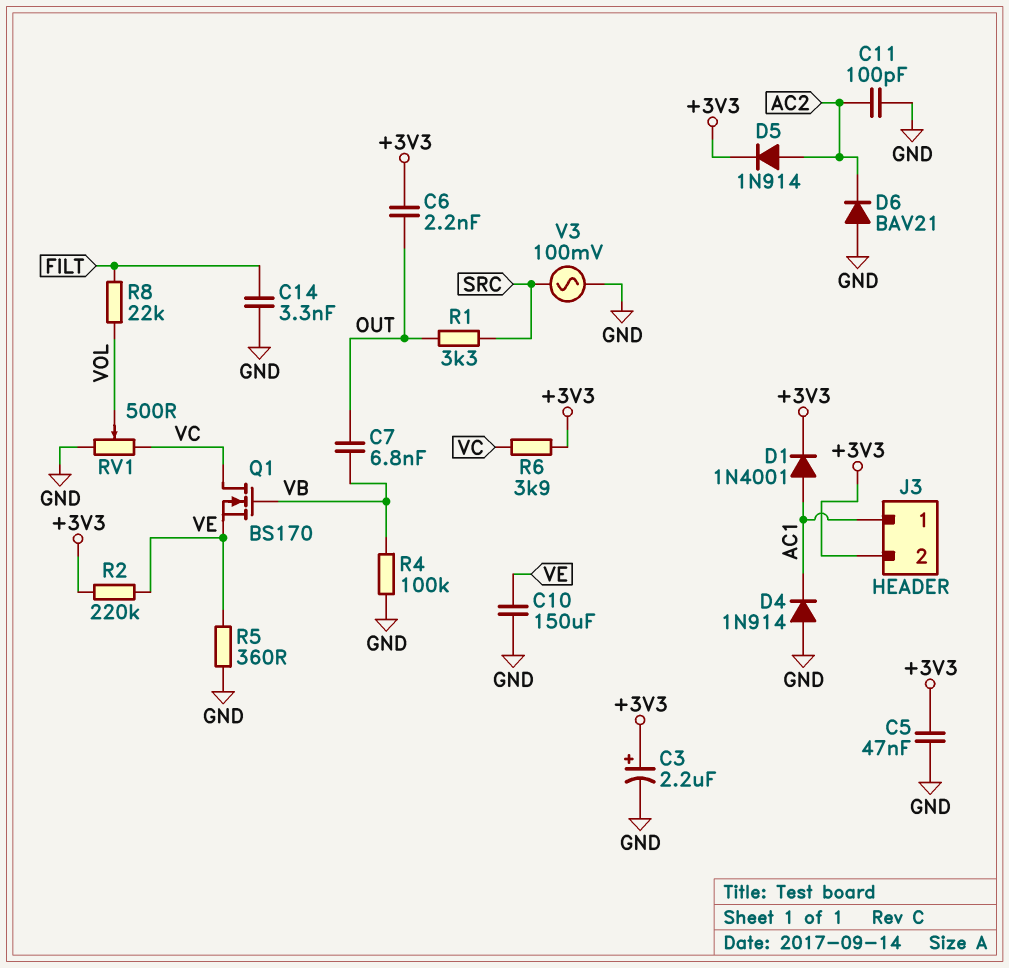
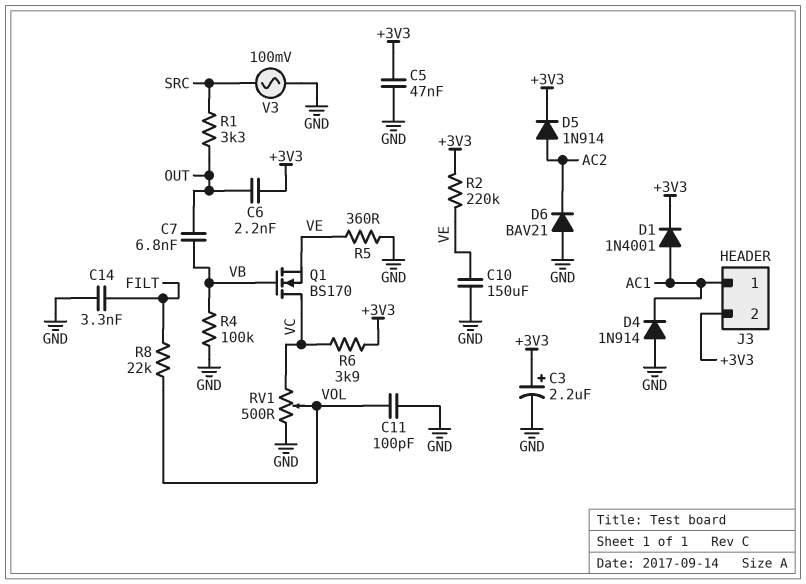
C11: 100pF (AC2, GND) -> 100pF (GND, VOL)

